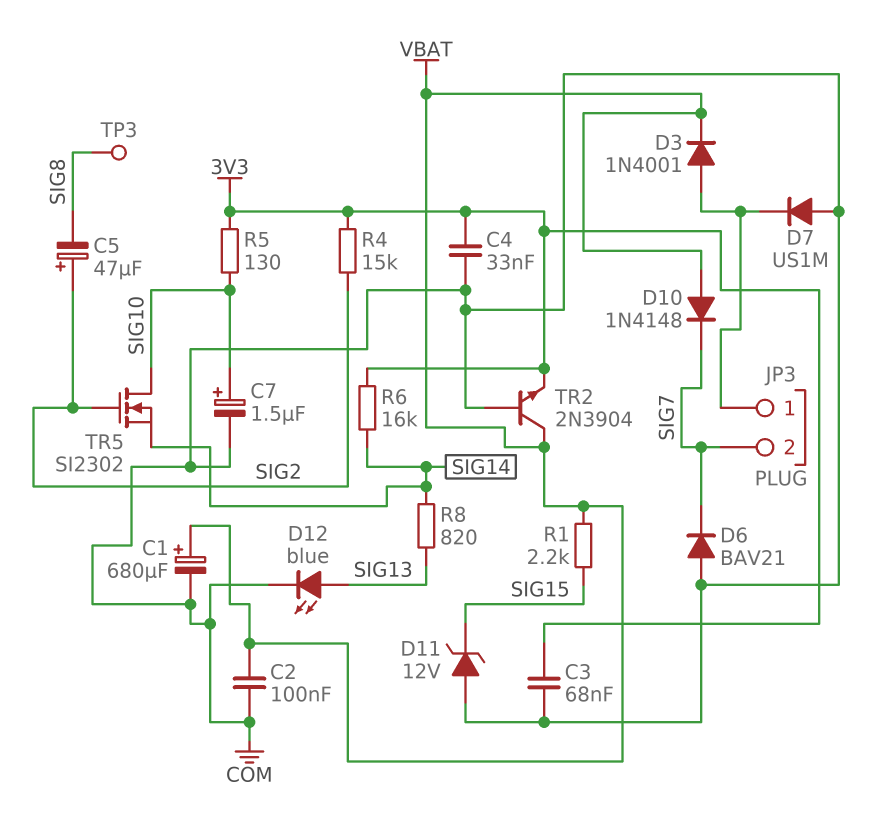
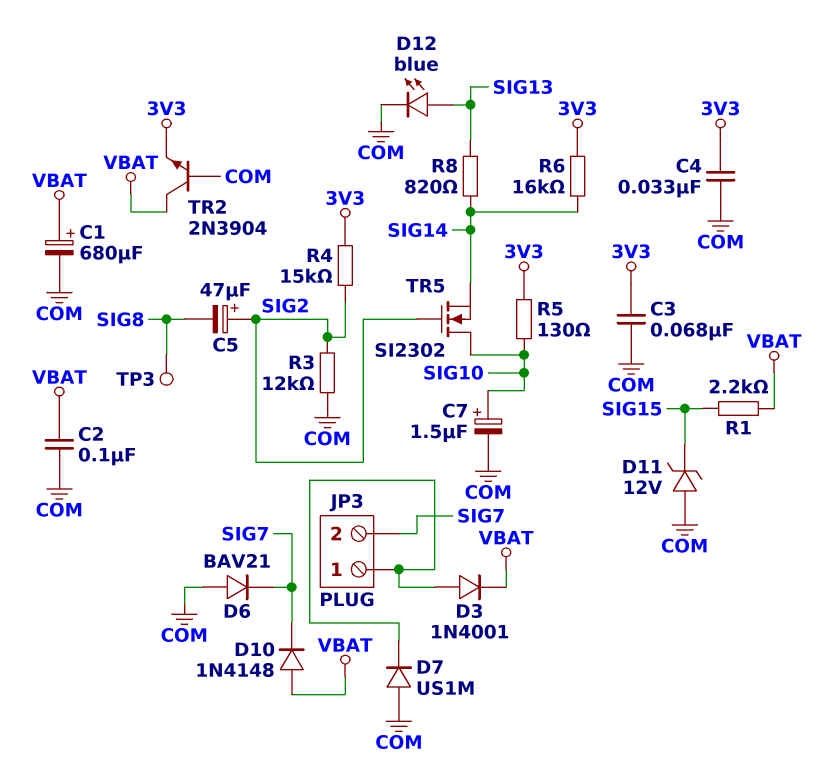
R3: none -> 12k (COM, SIG2)

